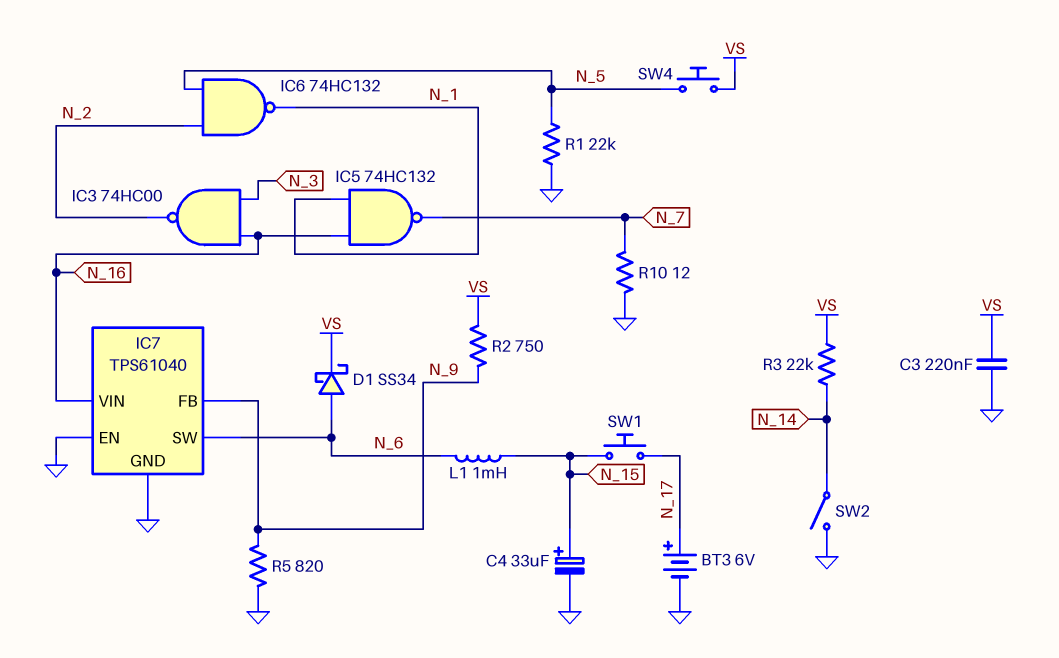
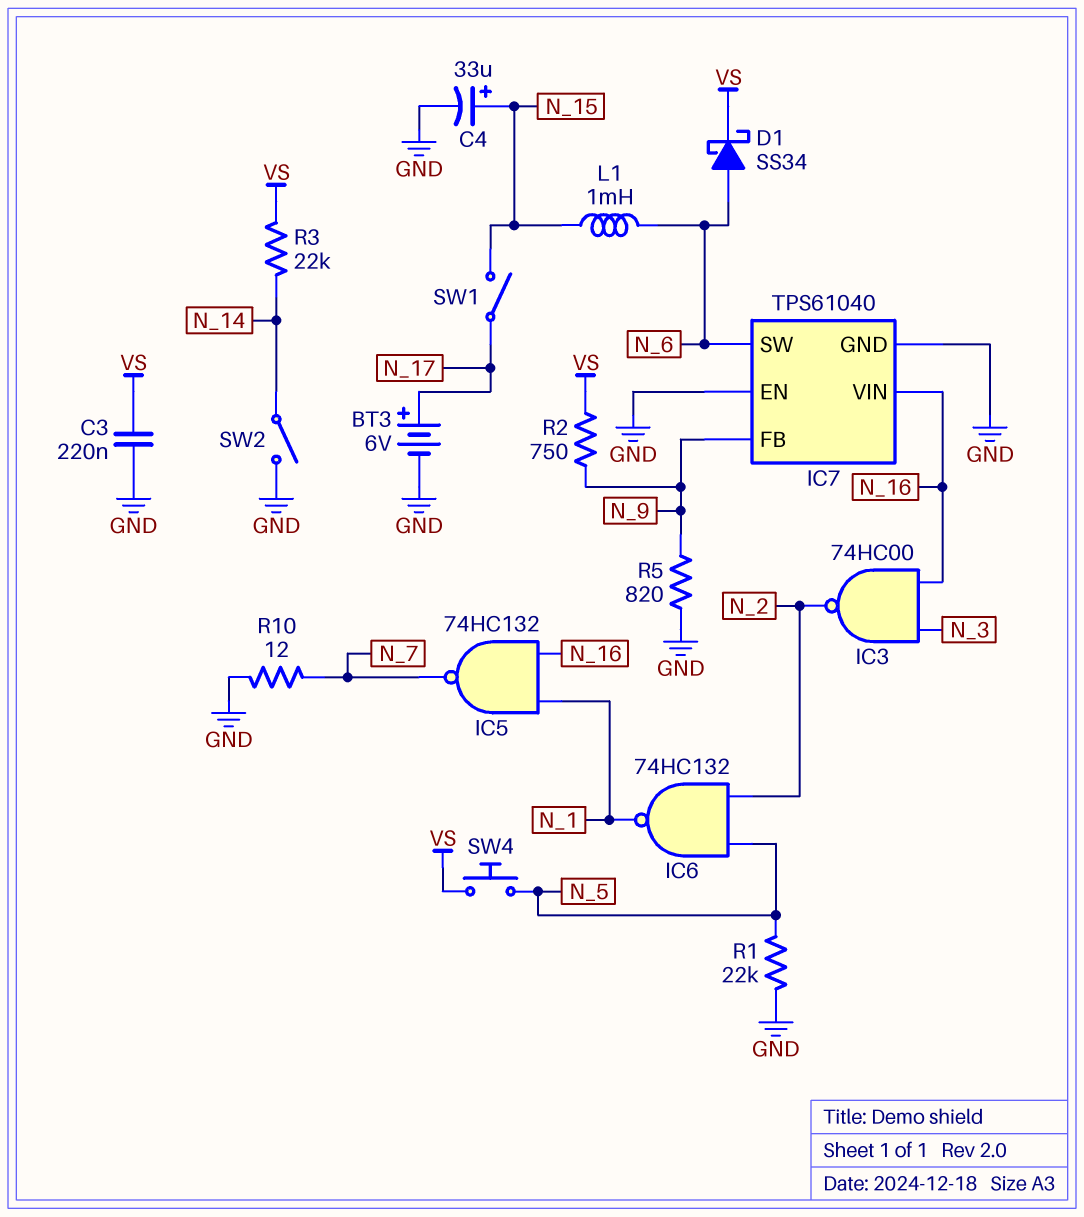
SW1: button (N_15, N_17) -> switch (N_15, N_17)

